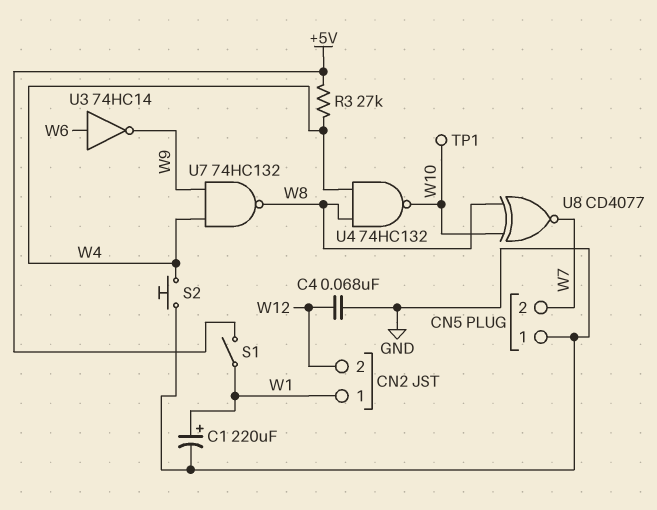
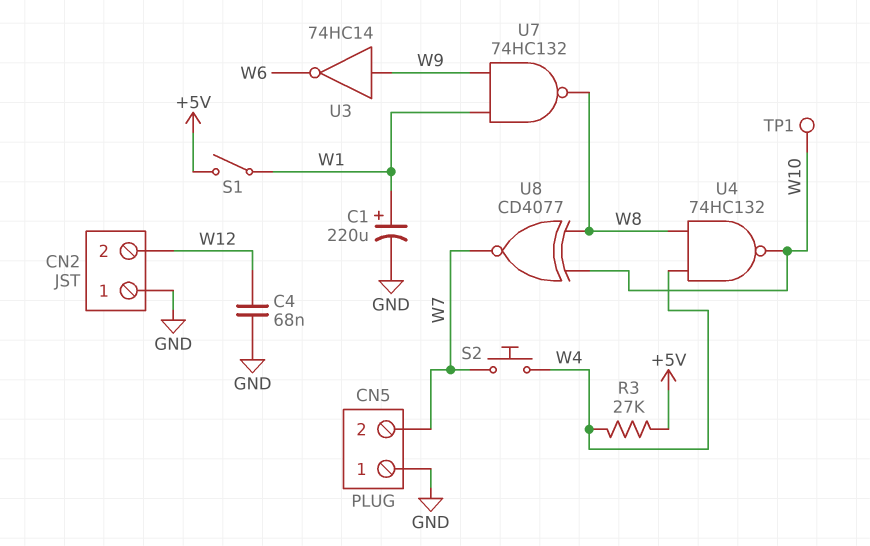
CN2 pin 1: W1 -> GND
S2: button (GND, W4) -> button (W4, W7)
U3: NOT 74HC14 (in W6, out W9) -> NOT 74HC14 (in W9, out W6)
U7: NAND 74HC132 (in W4, in W9, out W8) -> NAND 74HC132 (in W1, in W9, out W8)

